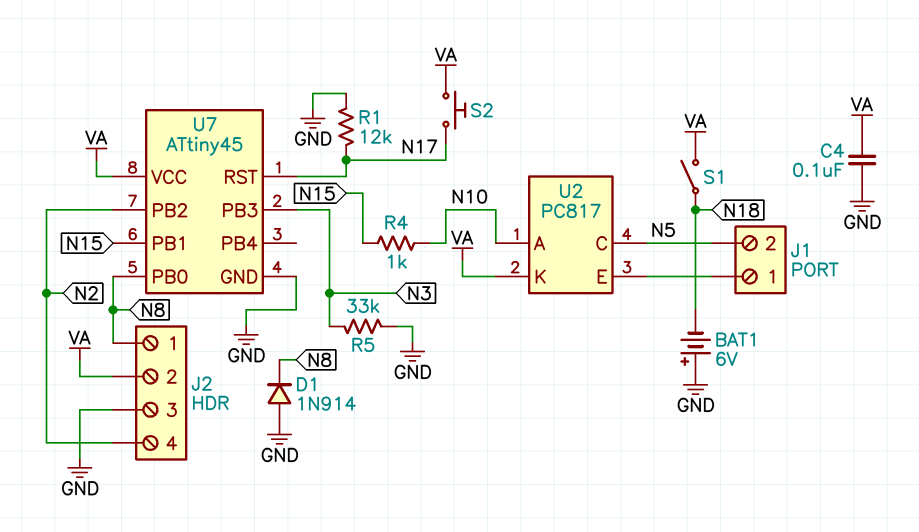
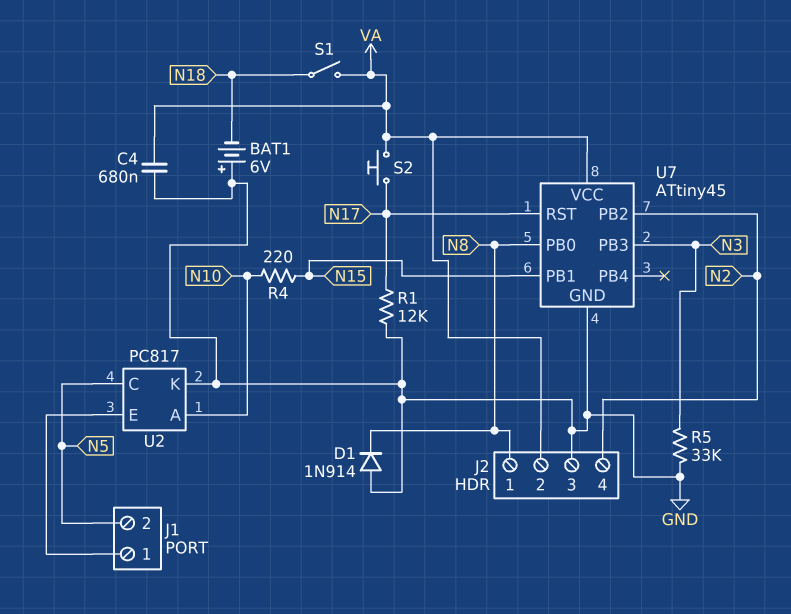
C4: 100nF (GND, VA) -> 680nF (GND, VA)
R4: 1k (N10, N15) -> 220 (N10, N15)
U2 pin K: VA -> GND

